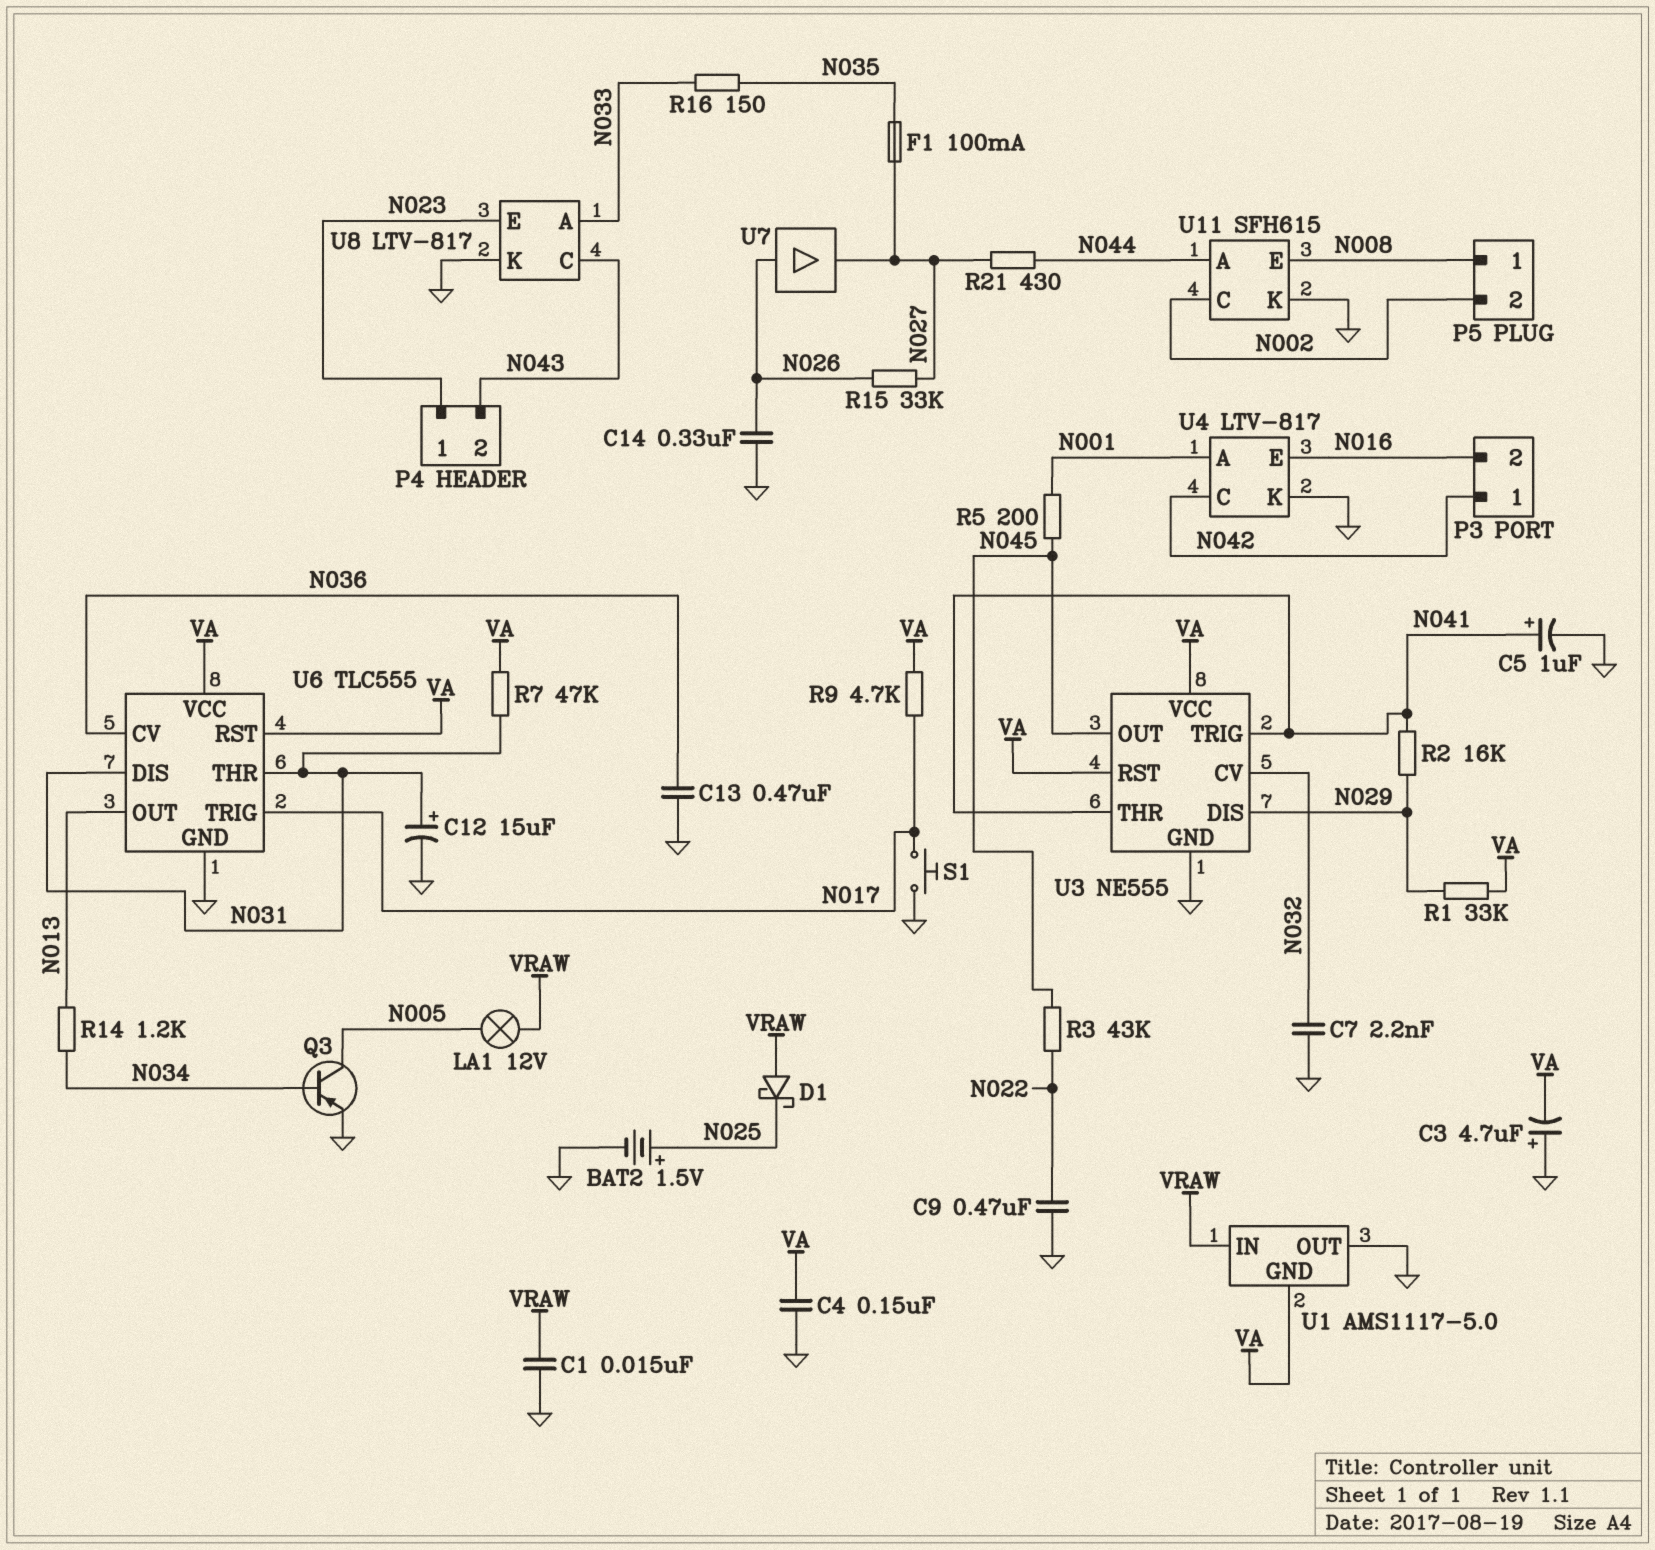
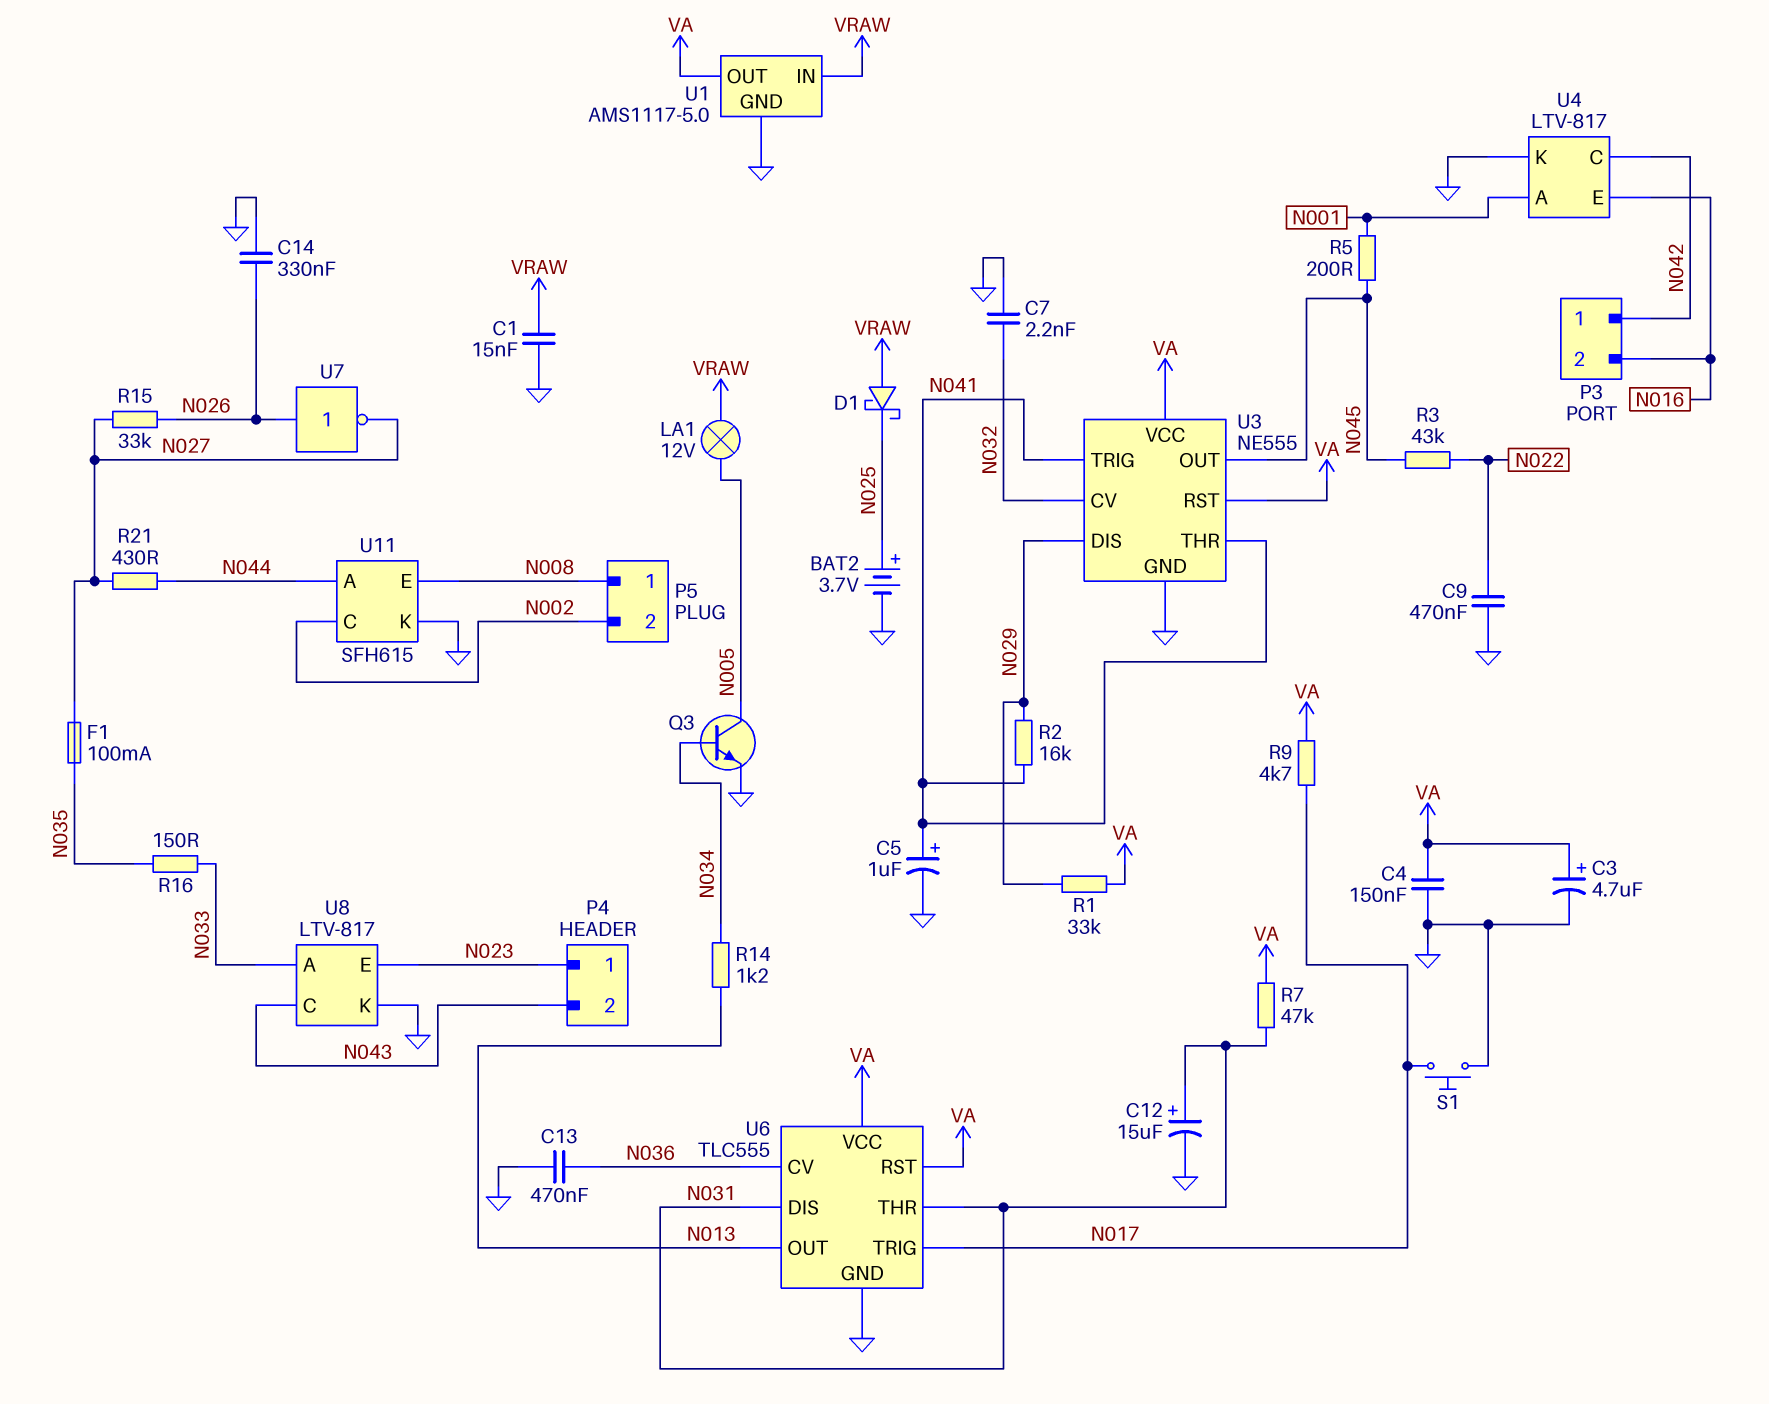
BAT2: 1.5V (plus N025, minus GND) -> 3.7V (plus N025, minus GND)
C3: 4.7uF (plus GND, minus VA) -> 4.7uF (plus VA, minus GND)
Q3: PNP (B N034, C N005, E GND) -> NPN (B N034, C N005, E GND)
U1 pin GND: VA -> GND
U1 pin OUT: GND -> VA
U7: buffer (in N026, out N027) -> NOT (in N026, out N027)

